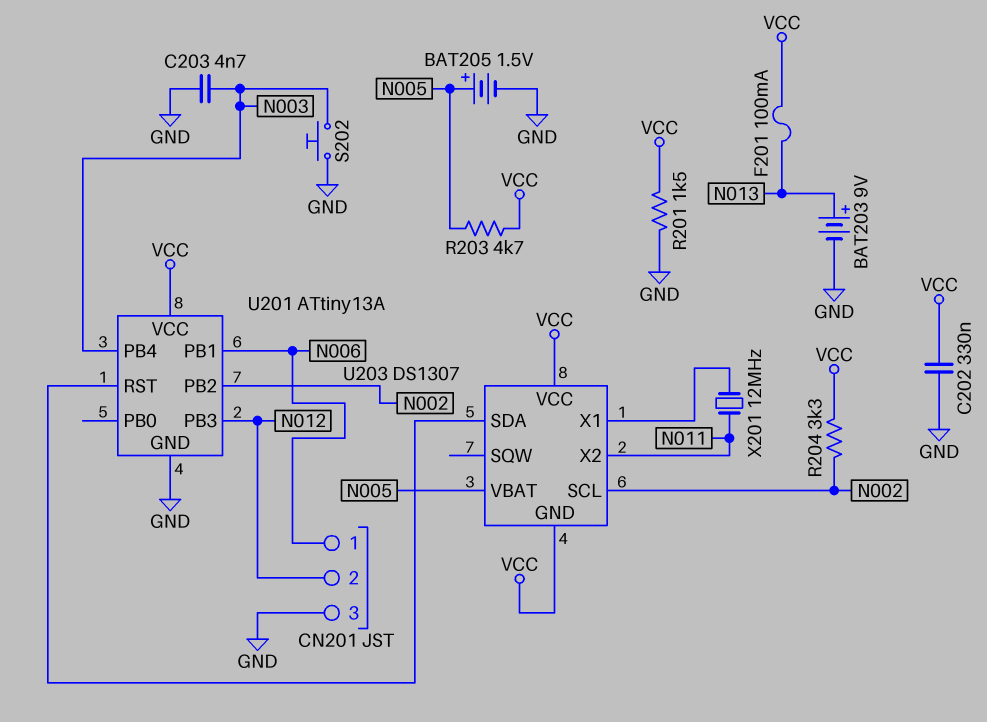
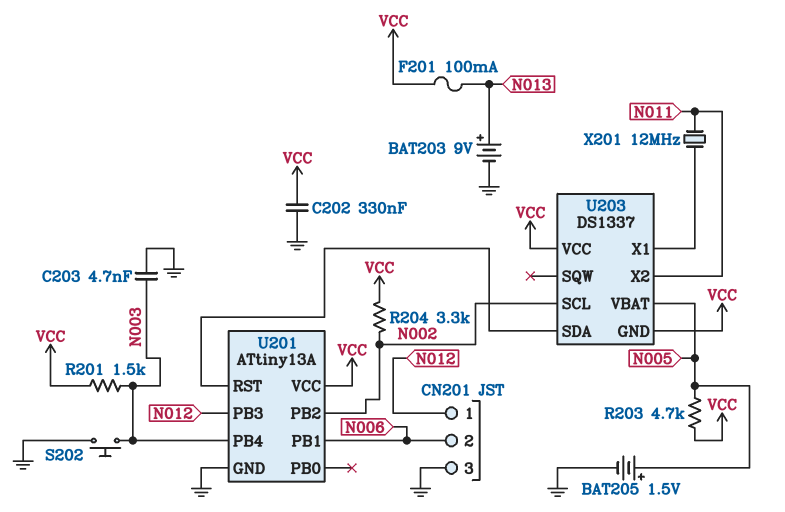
CN201 pin 1: N006 -> N012
CN201 pin 2: N012 -> N006
R201: 1.5k (GND, VCC) -> 1.5k (N003, VCC)
U203: DS1307 -> DS1337

